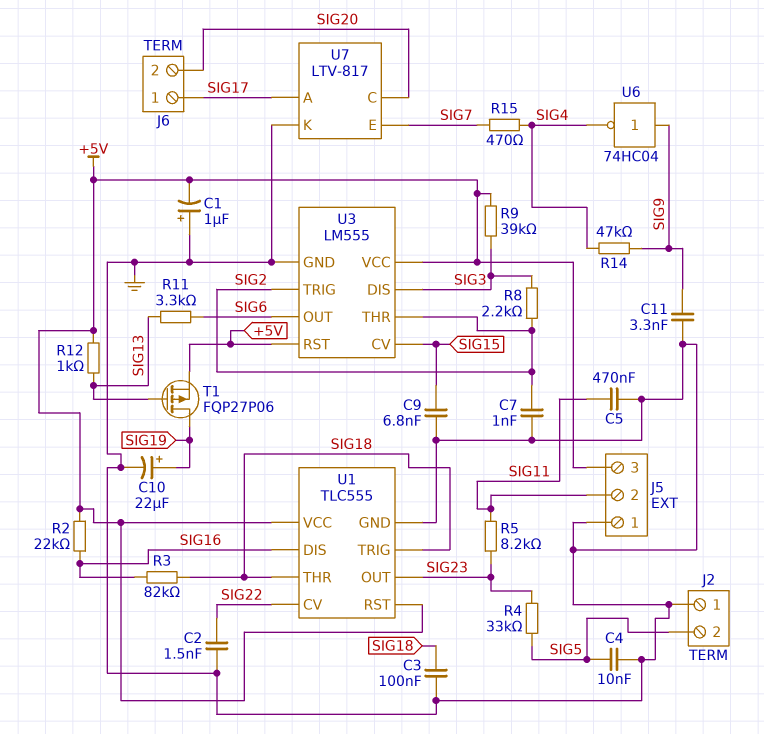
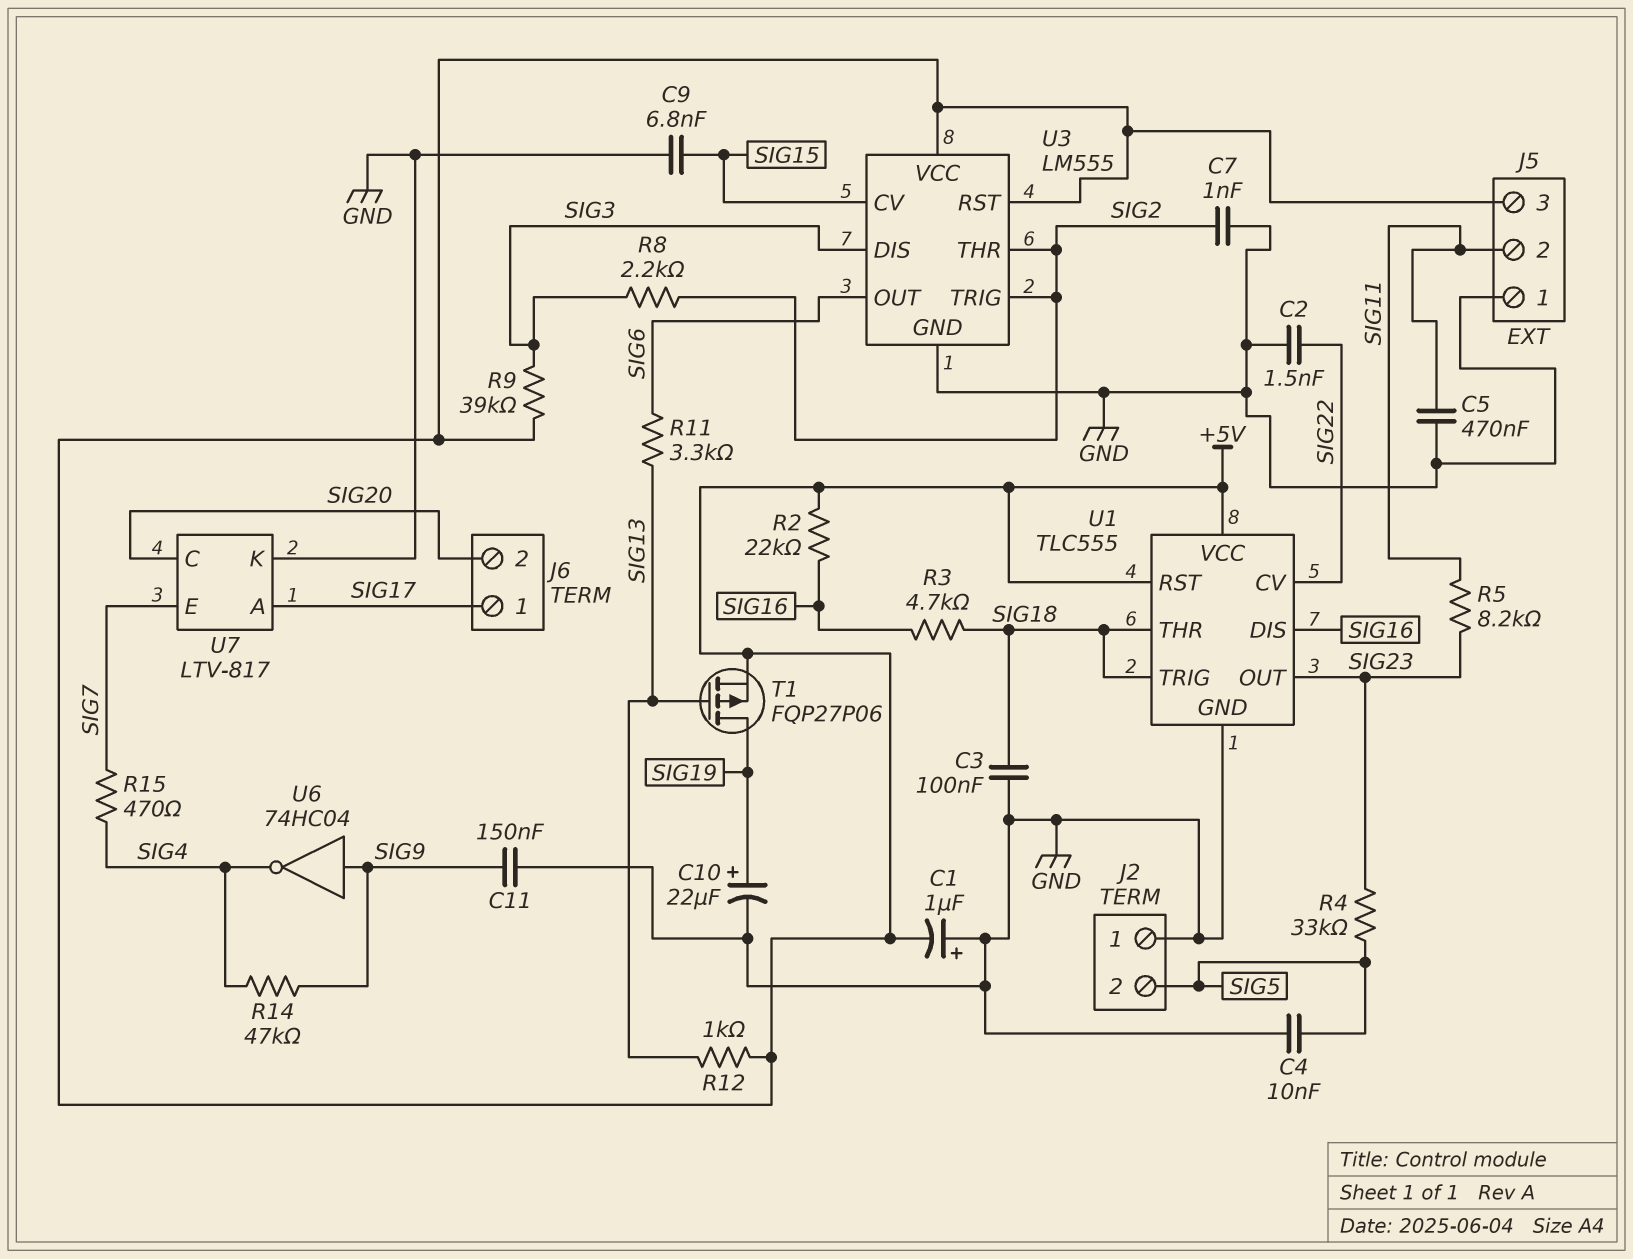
C11: 3.3nF (GND, SIG9) -> 150nF (GND, SIG9)
R3: 82k (SIG16, SIG18) -> 4.7k (SIG16, SIG18)

